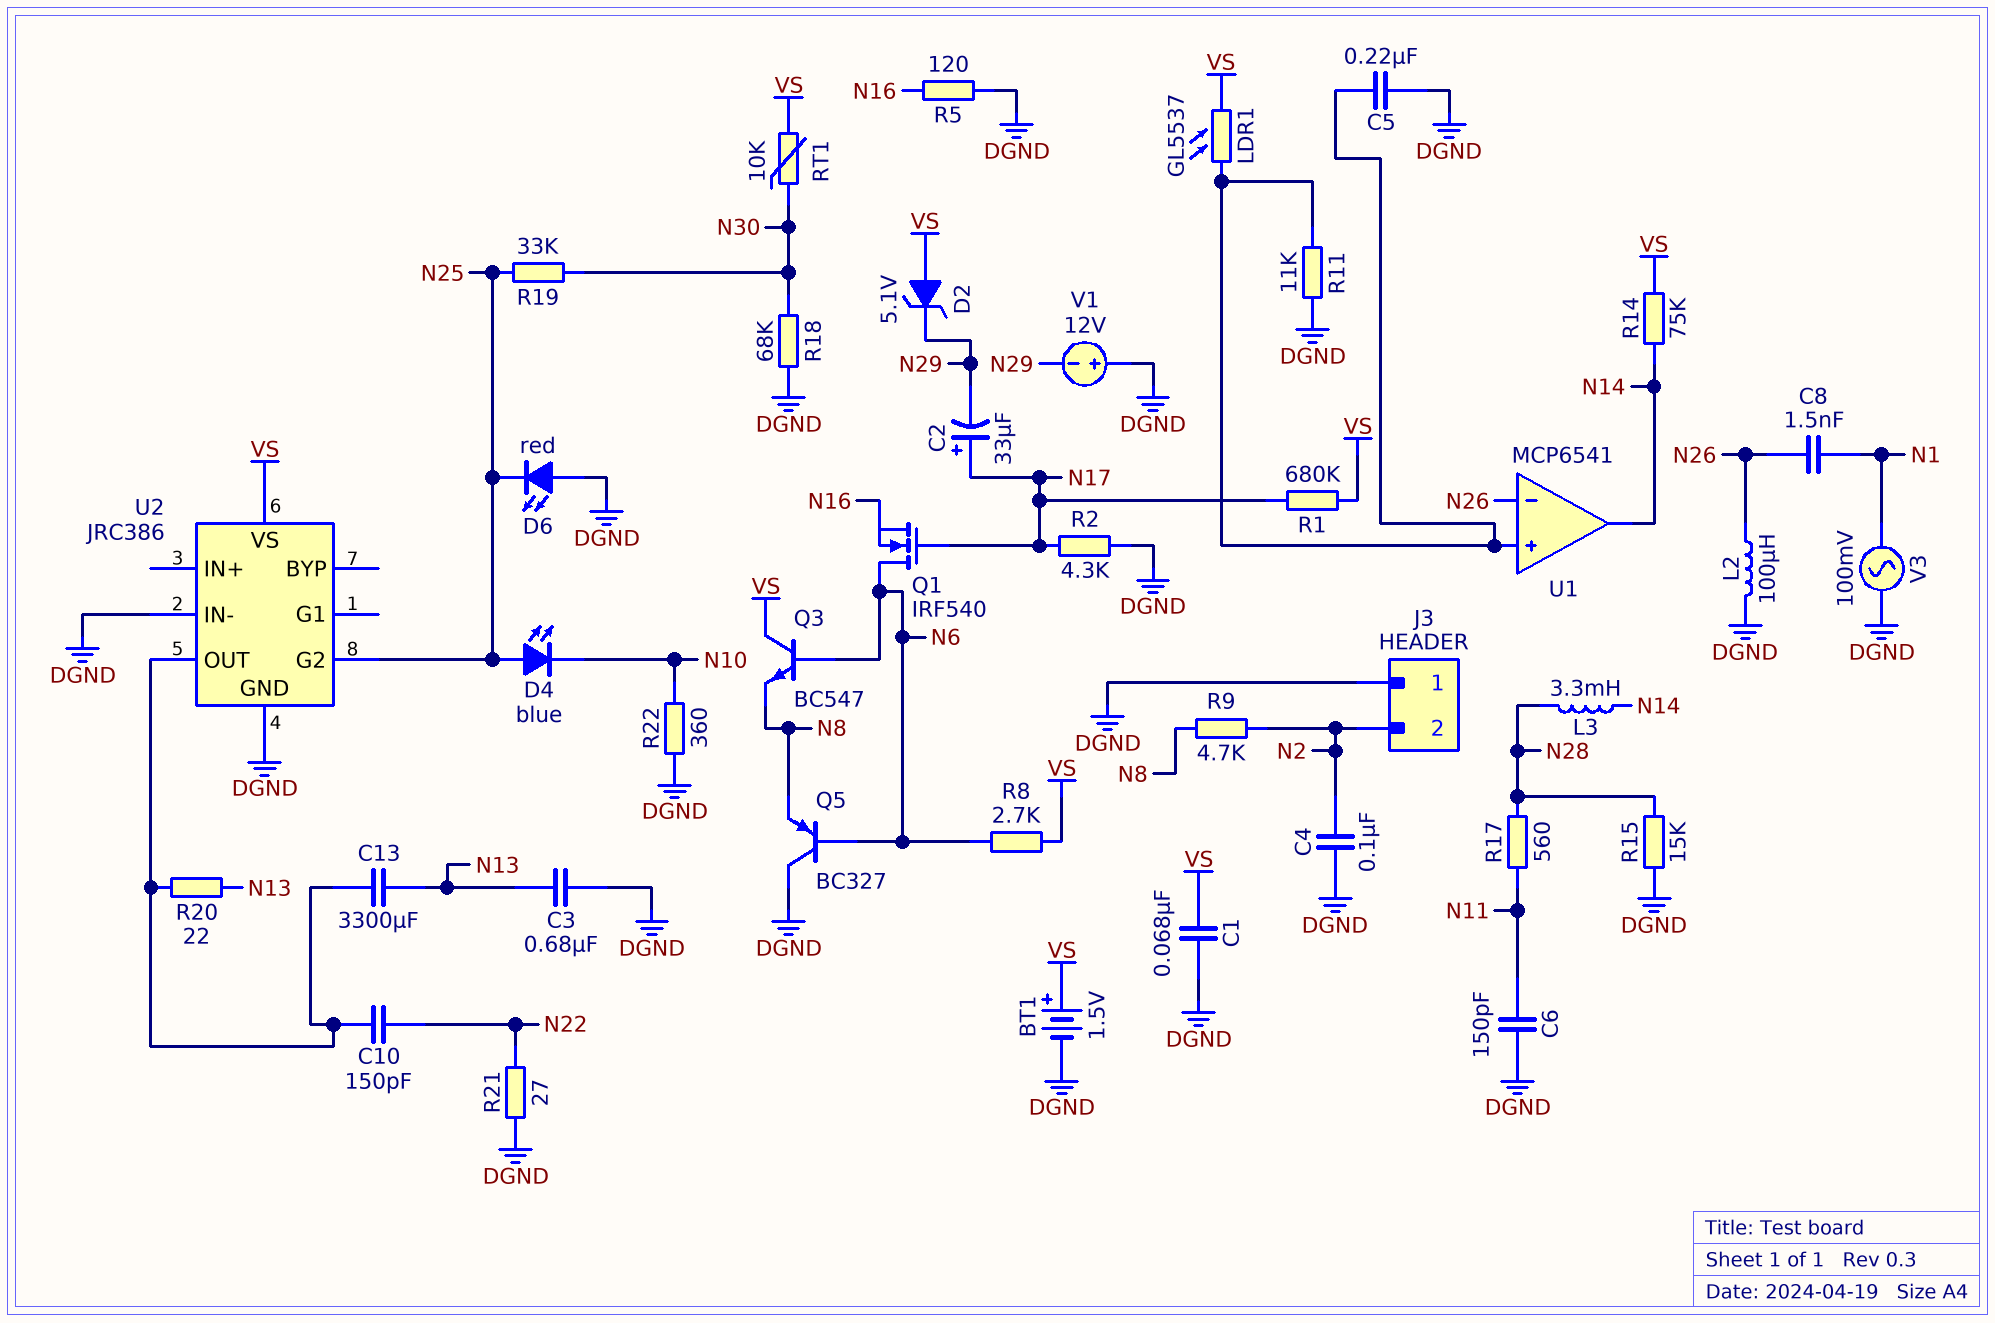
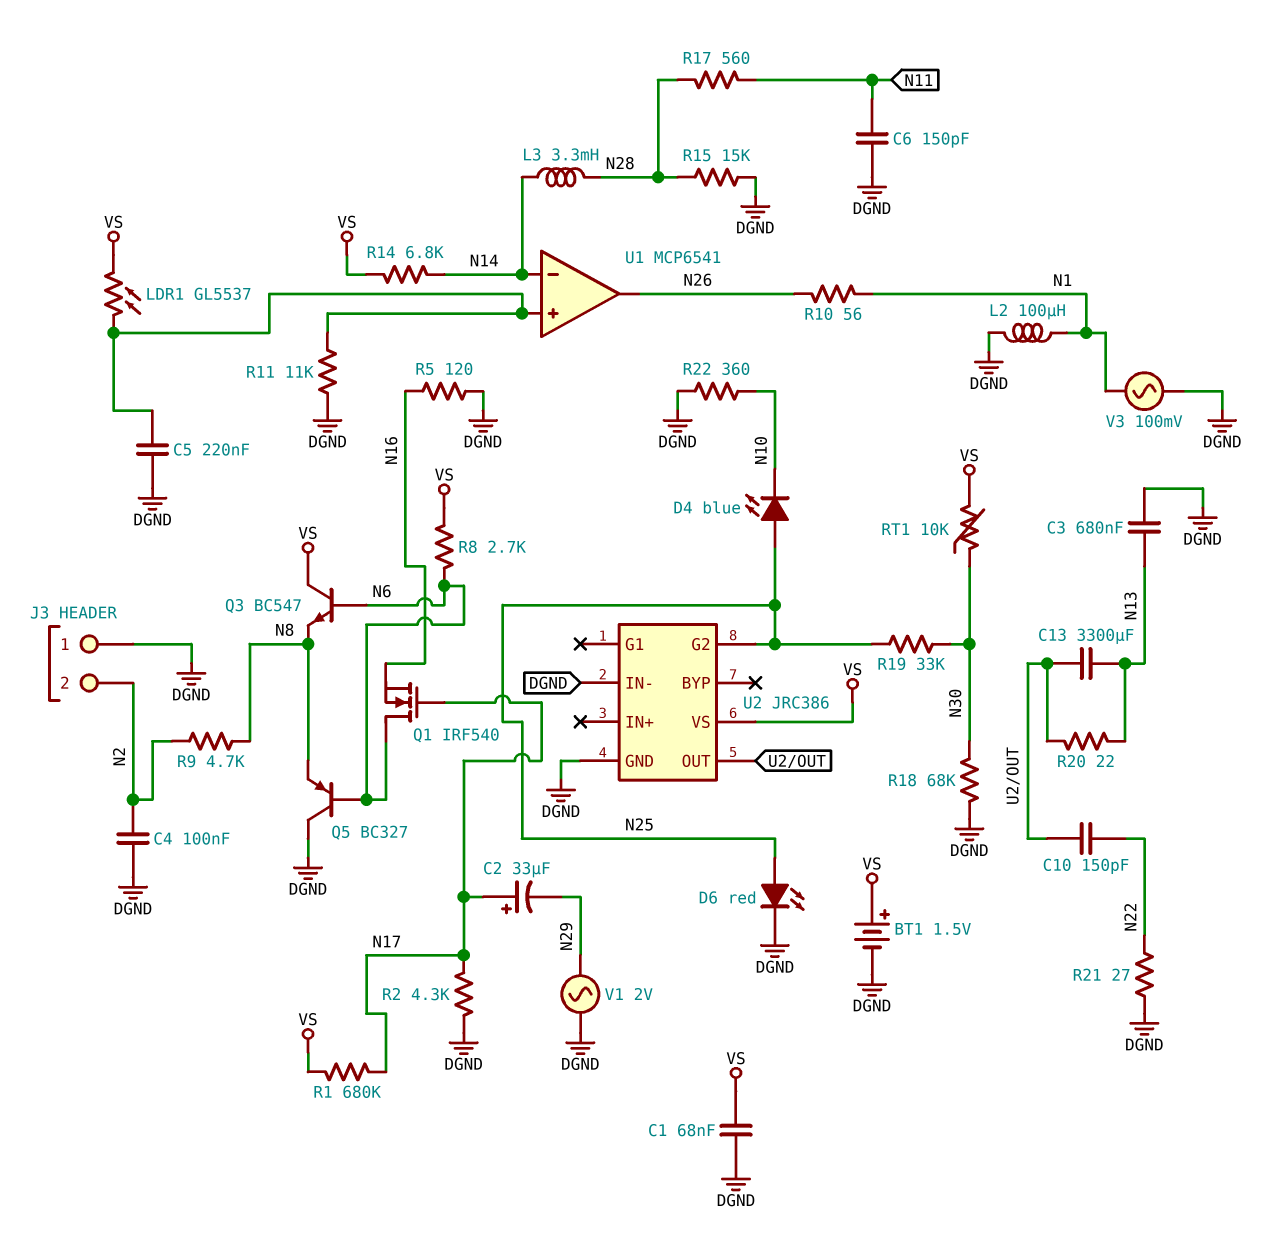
C8: 1.5nF (N1, N26) -> none
D2: zener 5.1V (A VS, K N29) -> none
D6: LED red (A DGND, K N25) -> LED red (A N25, K DGND)
L2: 100uH (DGND, N26) -> 100uH (DGND, N1)
R10: none -> 56 (N1, N26)
R14: 75k (N14, VS) -> 6.8k (N14, VS)
U1 pin in-: N26 -> N14
U1 pin out: N14 -> N26
V1: 12V (plus DGND, minus N29) -> AC 2V (DGND, N29)

